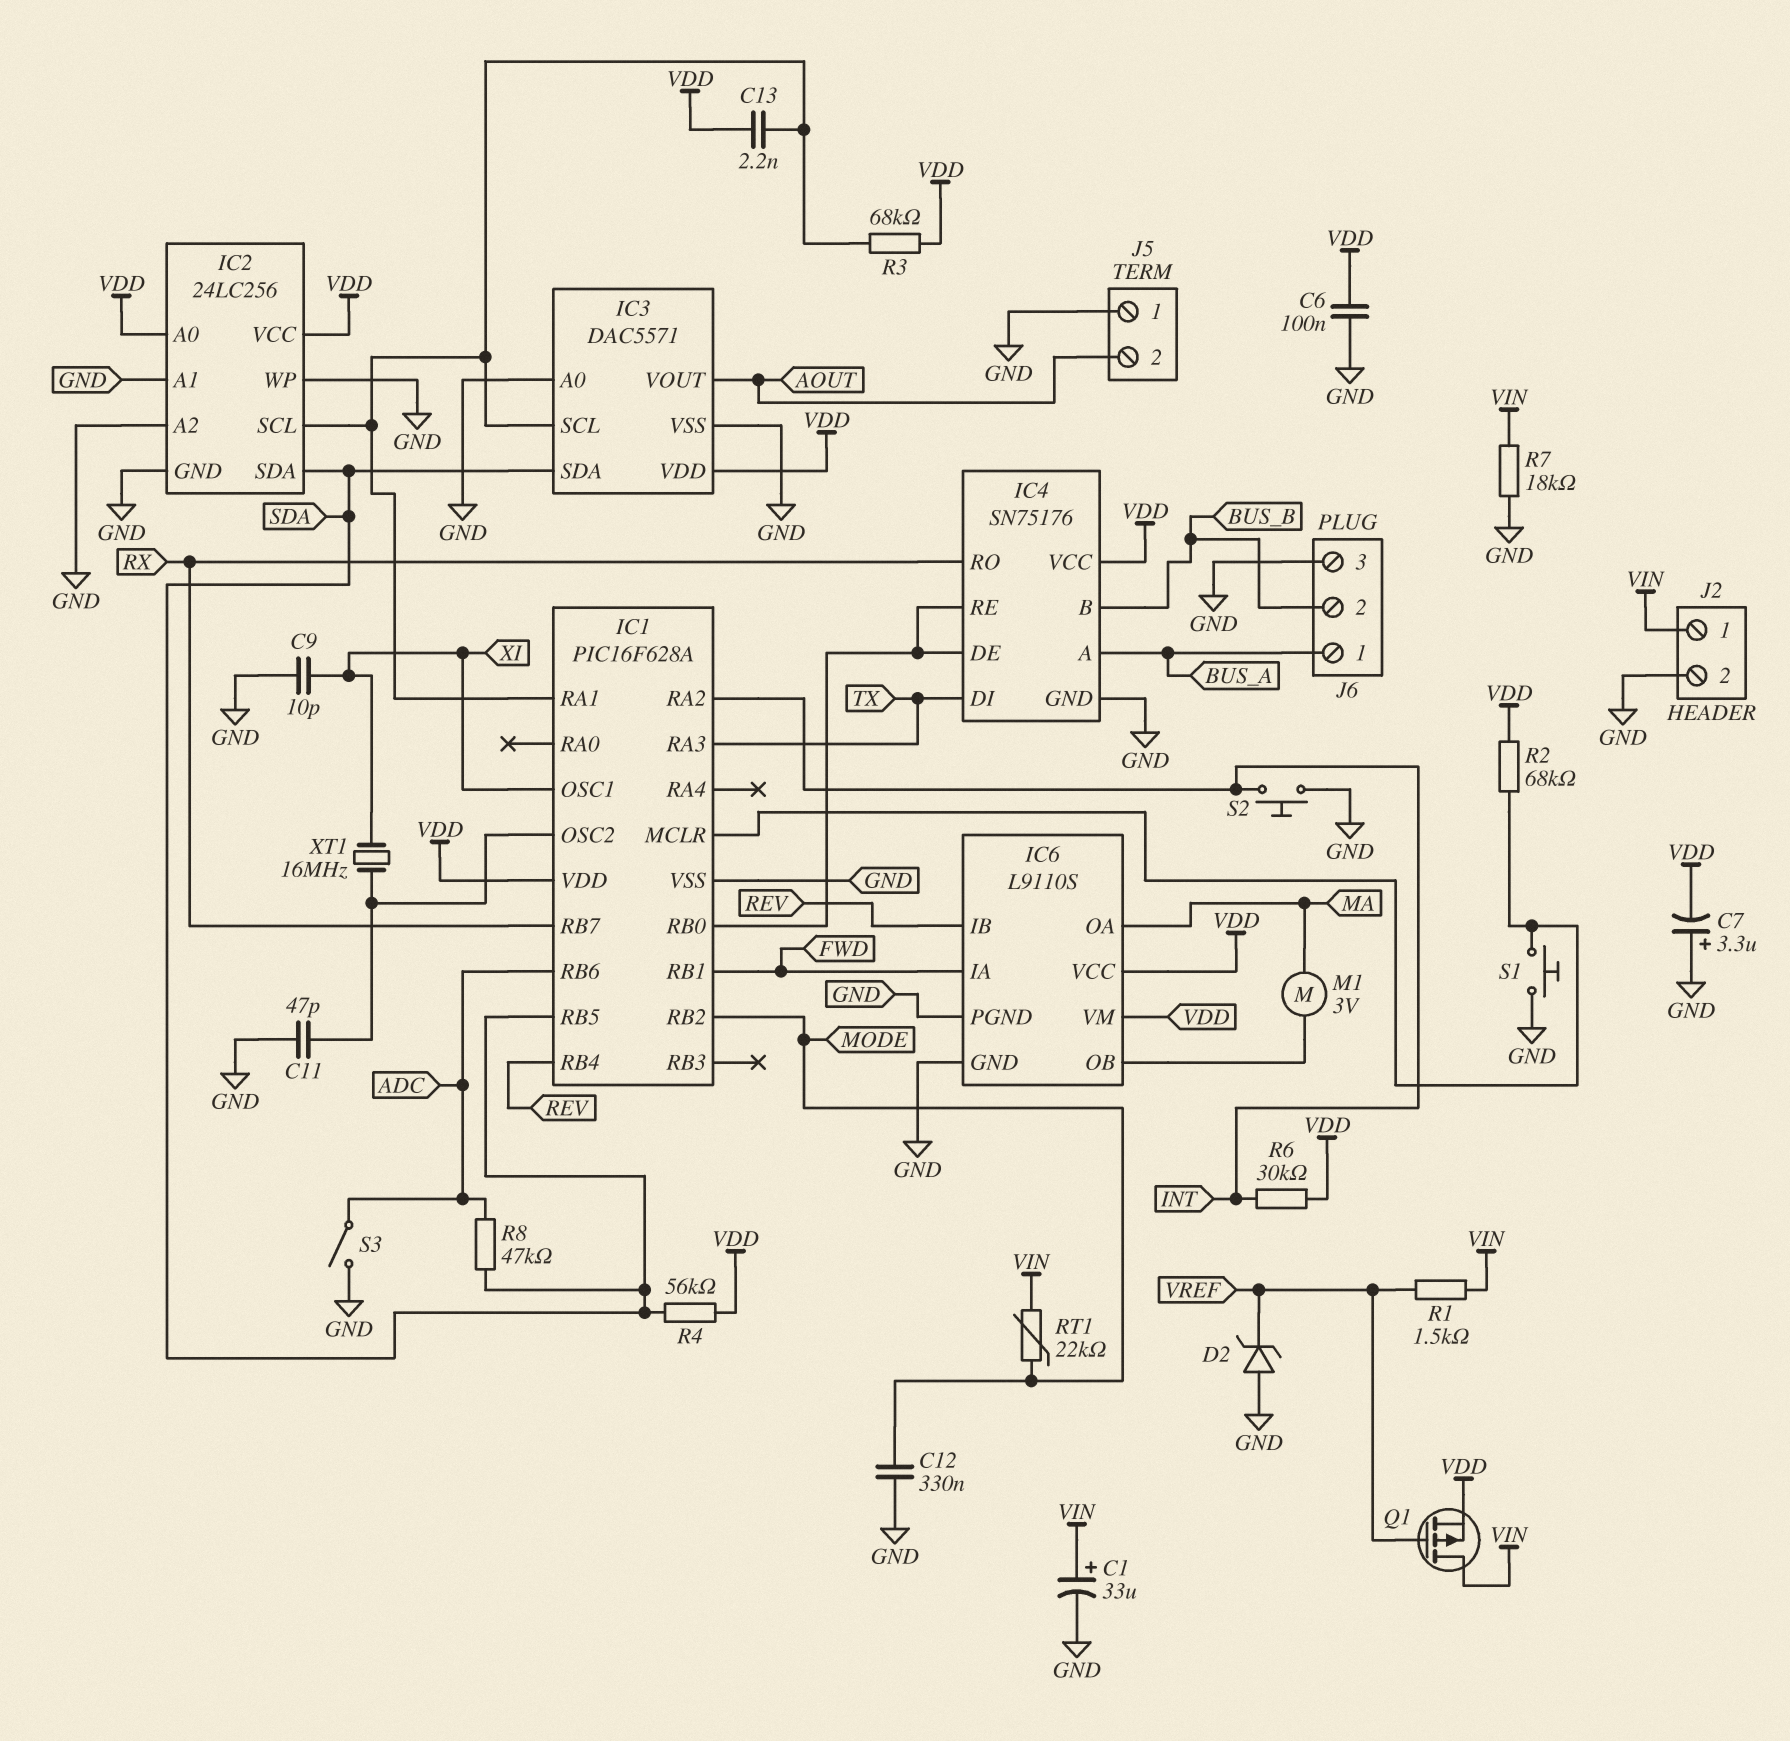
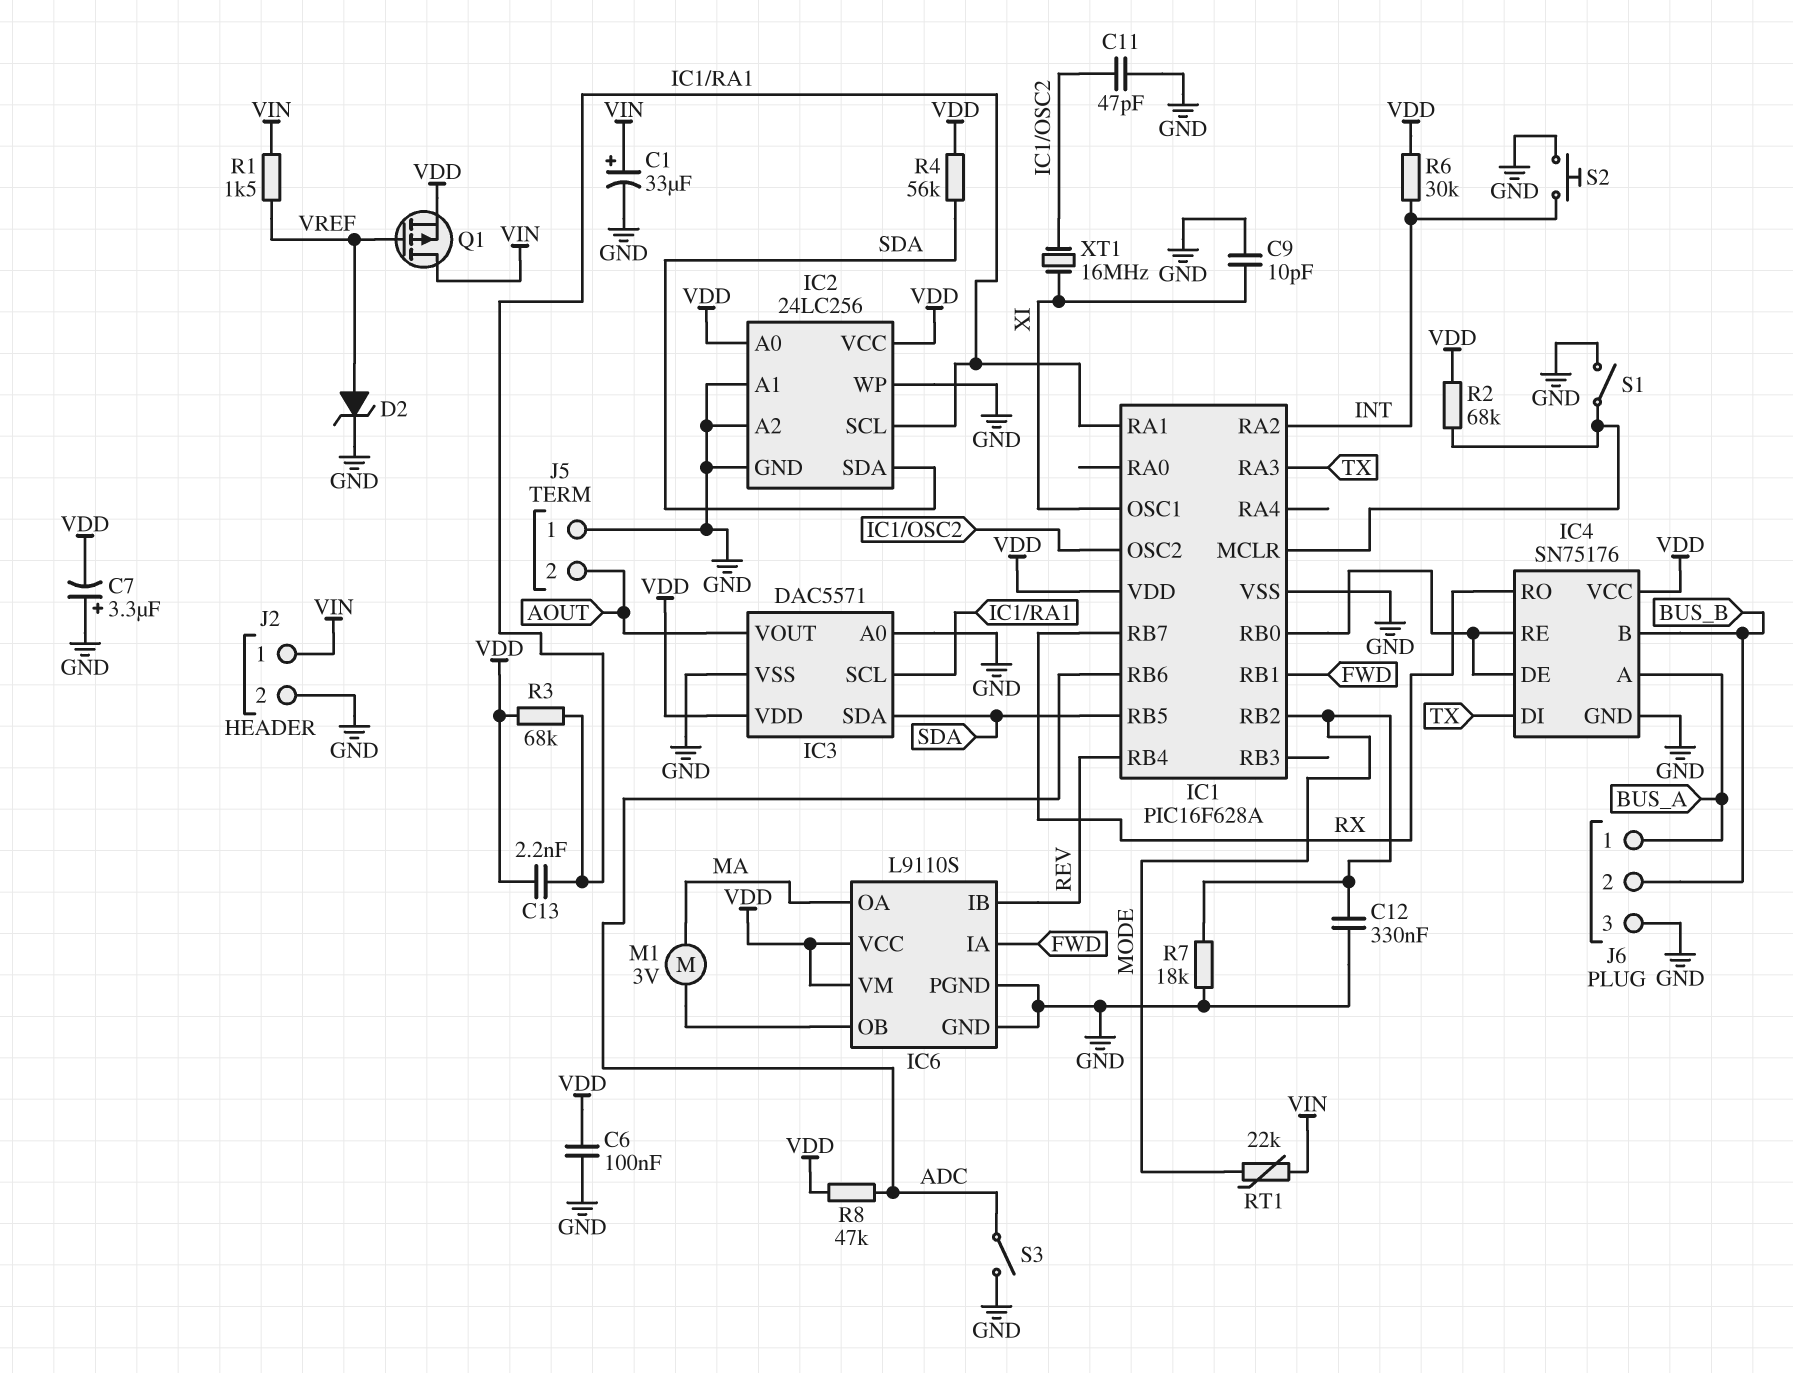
D2: zener (A GND, K VREF) -> zener (A VREF, K GND)
R7: 18k (GND, VIN) -> 18k (GND, MODE)
R8: 47k (ADC, SDA) -> 47k (ADC, VDD)
S1: button (GND, IC1/MCLR) -> switch (GND, IC1/MCLR)

